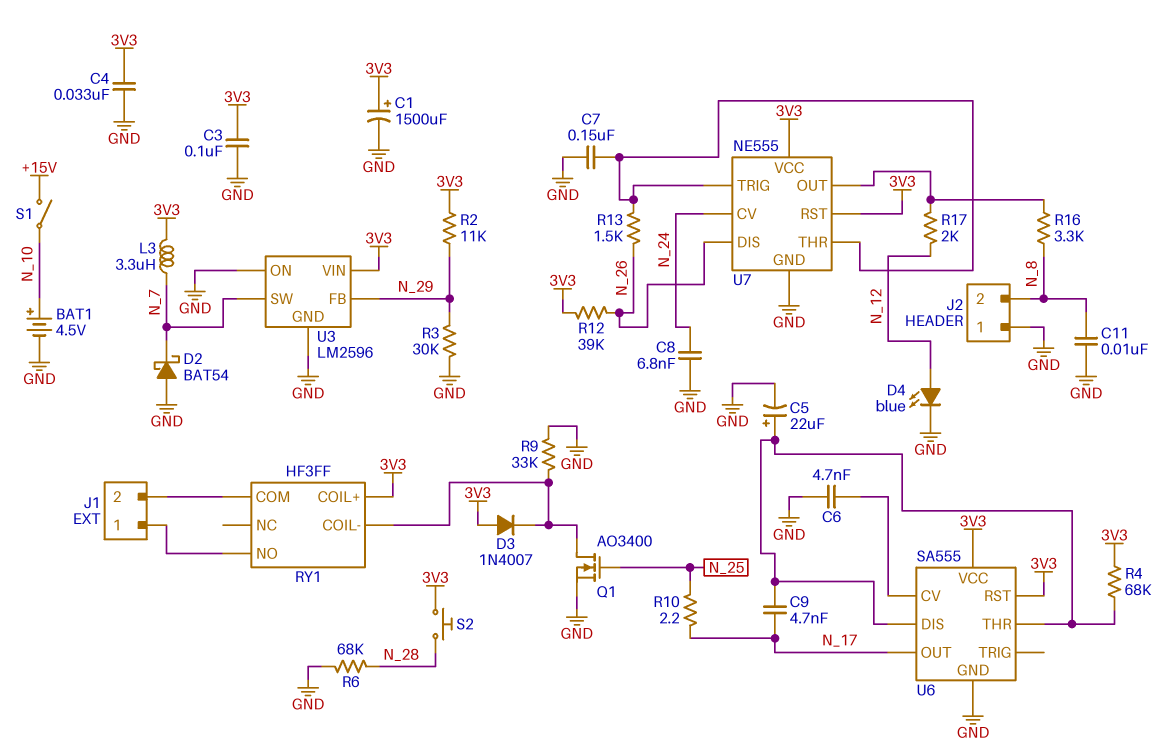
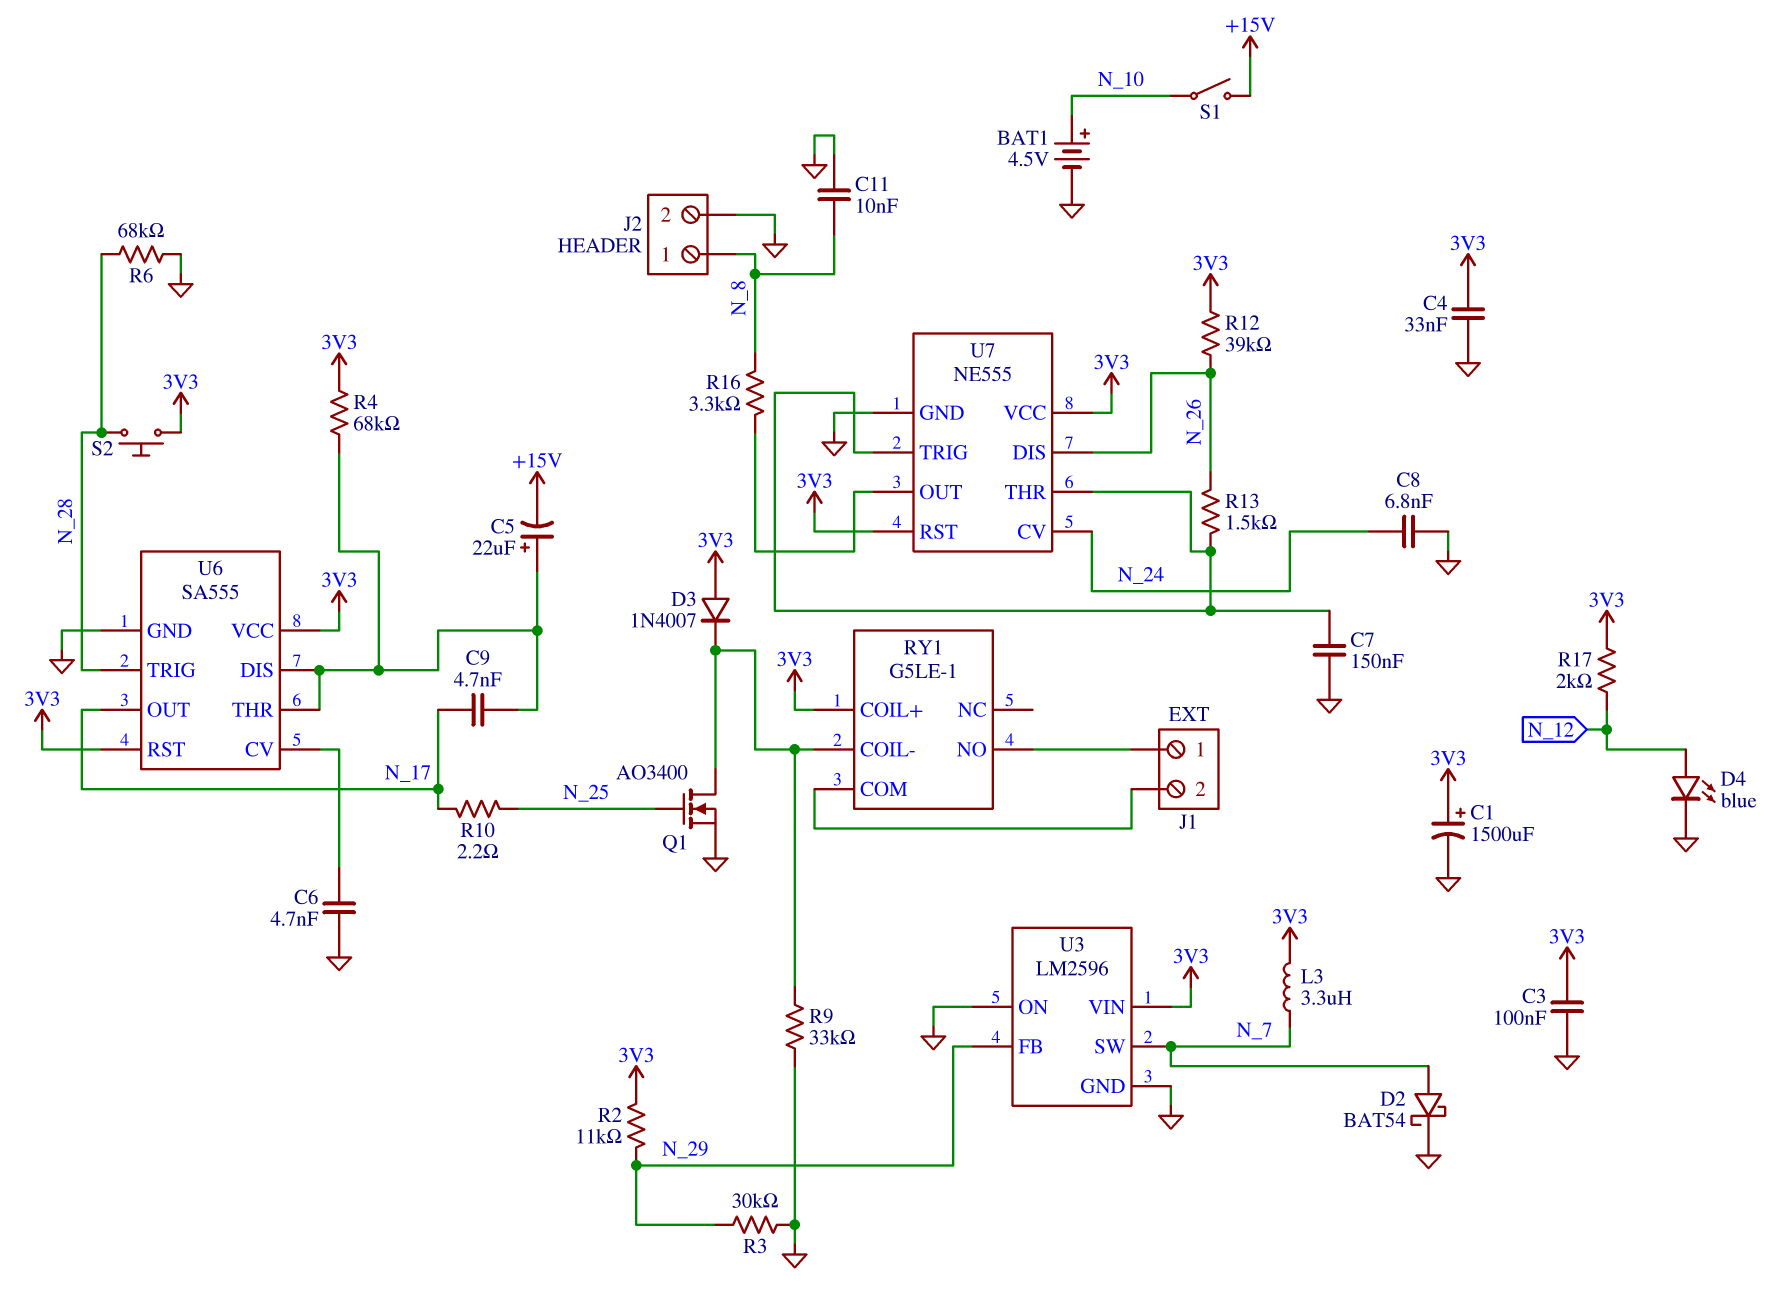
C5: 22uF (plus U6/DIS, minus GND) -> 22uF (plus U6/DIS, minus +15V)
D2: schottky BAT54 (A GND, K N_7) -> schottky BAT54 (A N_7, K GND)
J2 pin 1: GND -> N_8
J2 pin 2: N_8 -> GND
R17: 2k (N_12, U7/OUT) -> 2k (3V3, N_12)
RY1: HF3FF -> G5LE-1
U6 pin TRIG: none -> N_28

